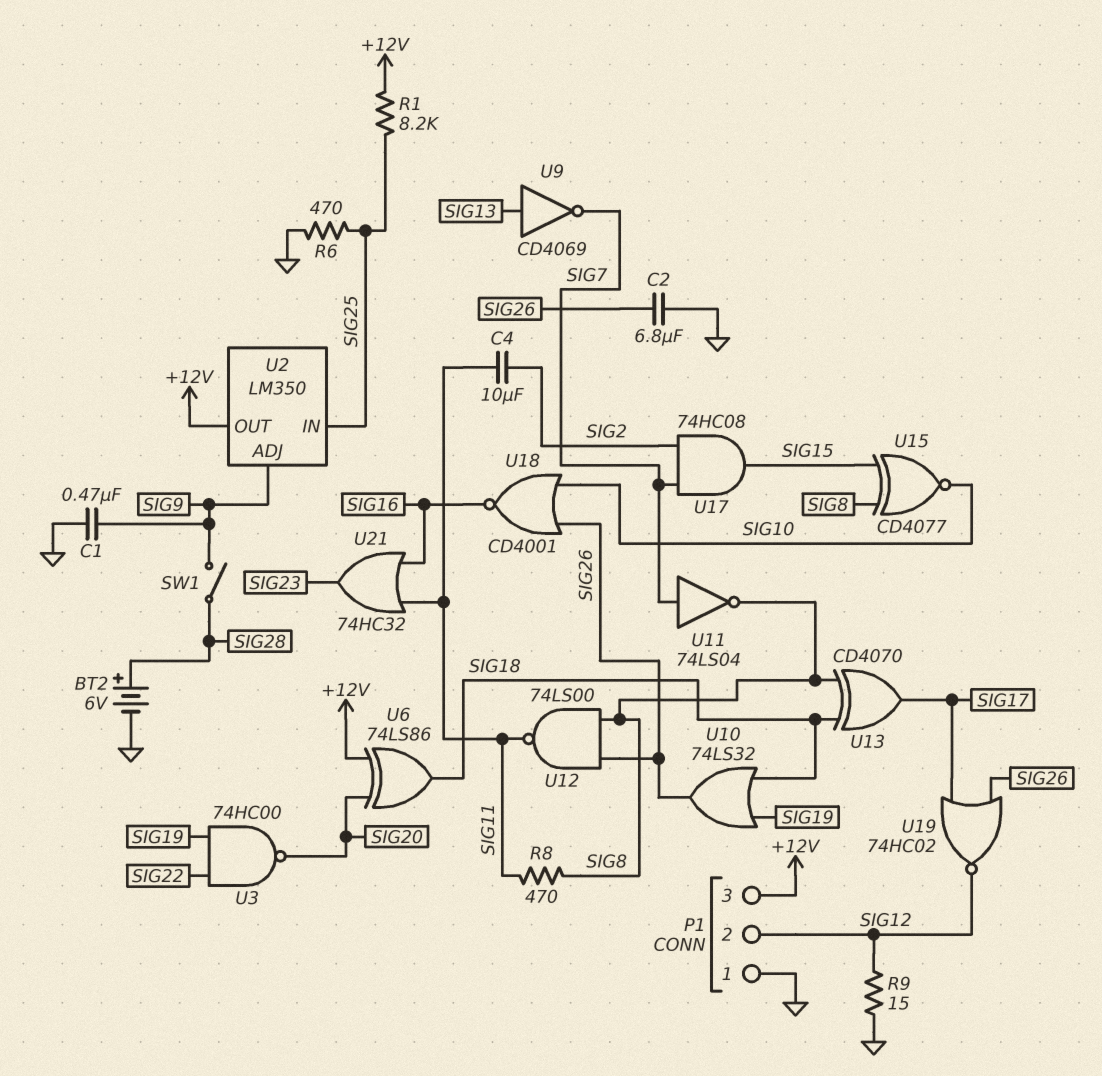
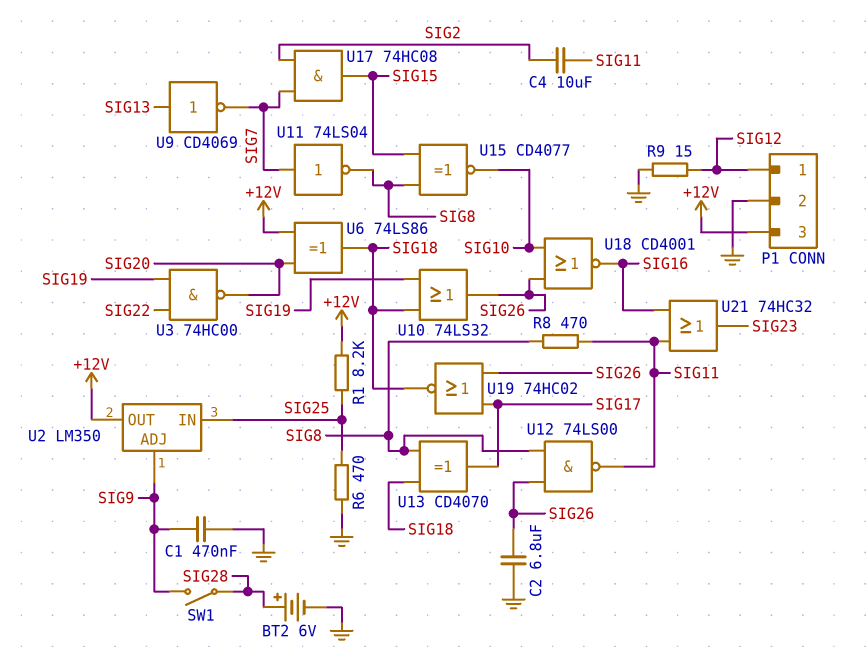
P1 pin 1: GND -> SIG12
P1 pin 2: SIG12 -> GND
U19: NOR 74HC02 (in SIG17, in SIG26, out SIG12) -> NOR 74HC02 (in SIG17, in SIG26, out SIG18)

